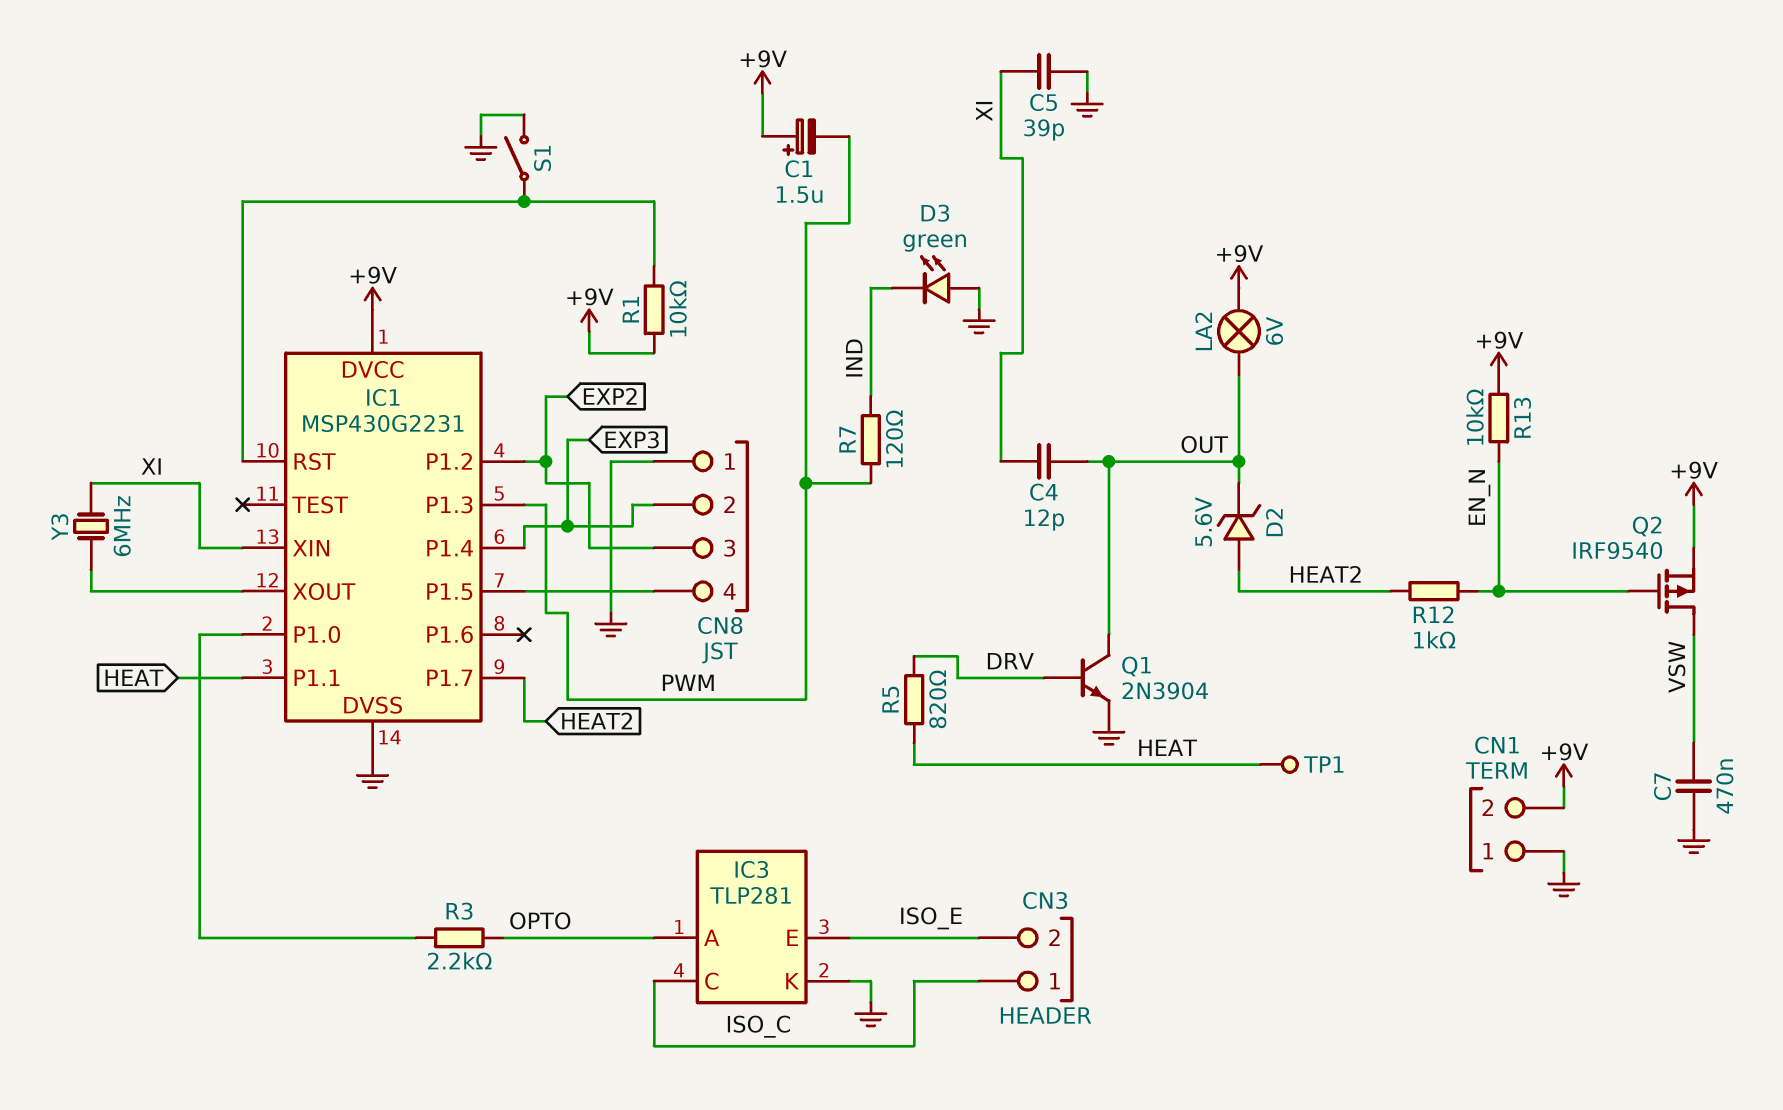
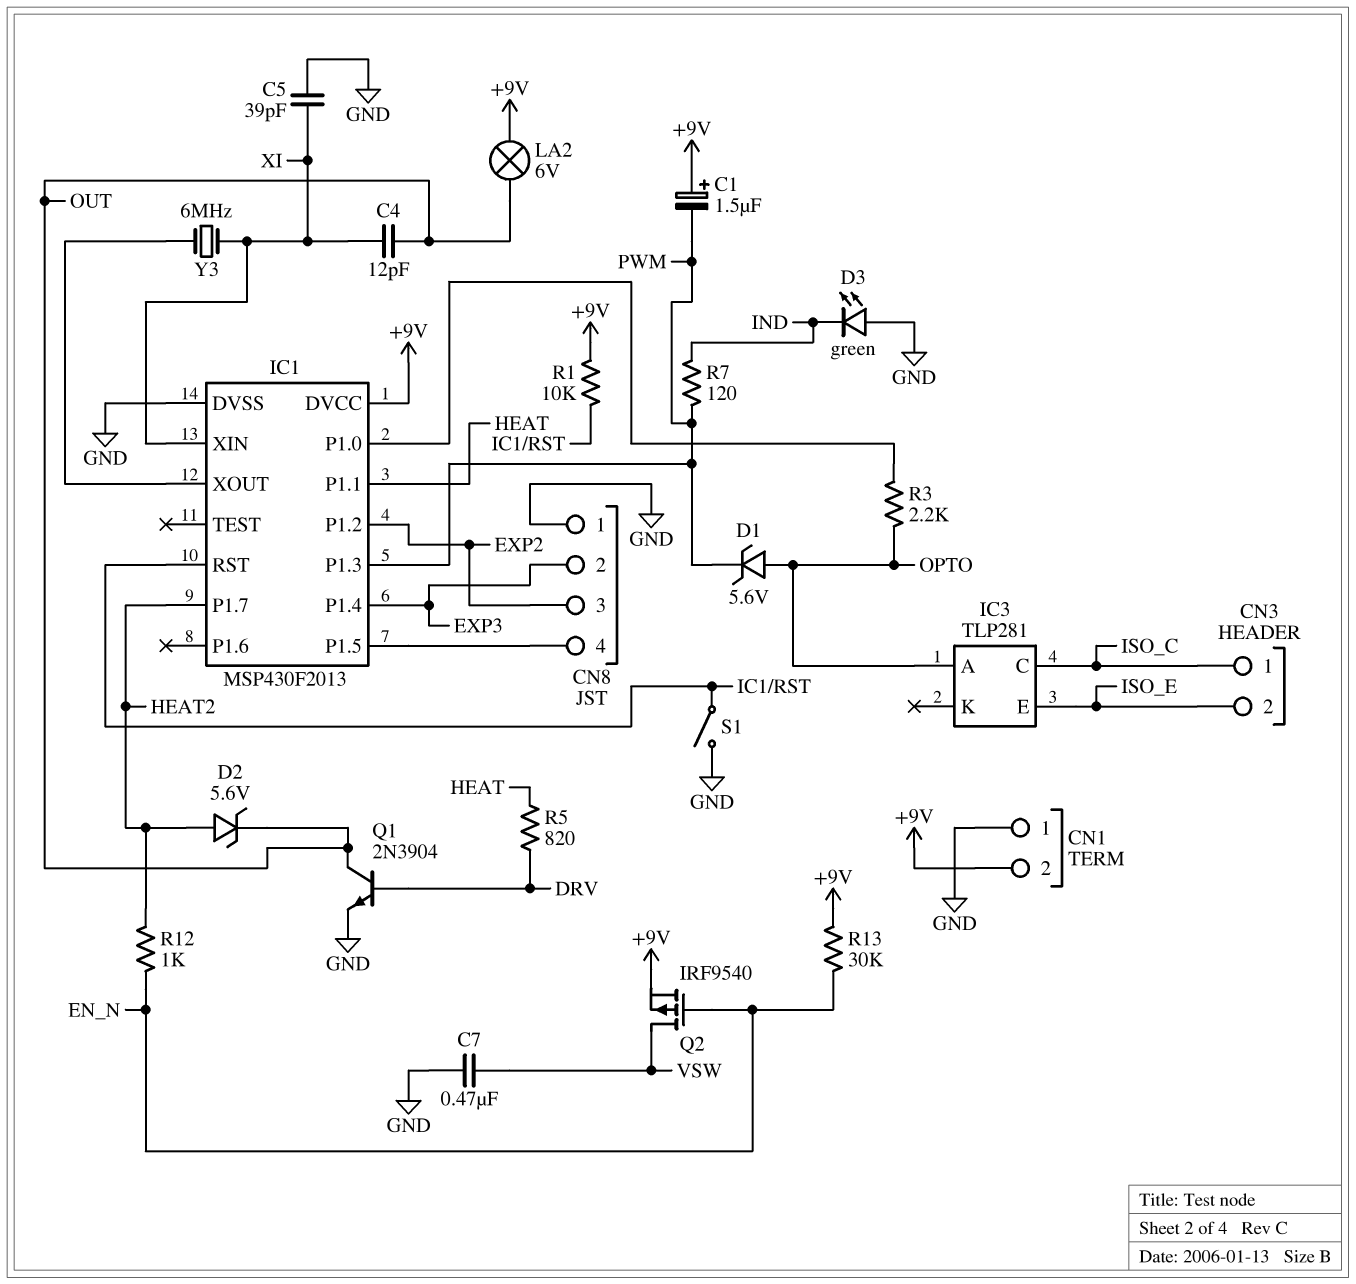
D1: none -> zener 5.6V (A OPTO, K PWM)
IC1: MSP430G2231 -> MSP430F2013
IC3 pin K: GND -> none
R13: 10k (+9V, EN_N) -> 30k (+9V, EN_N)
TP1: test point (HEAT) -> none

